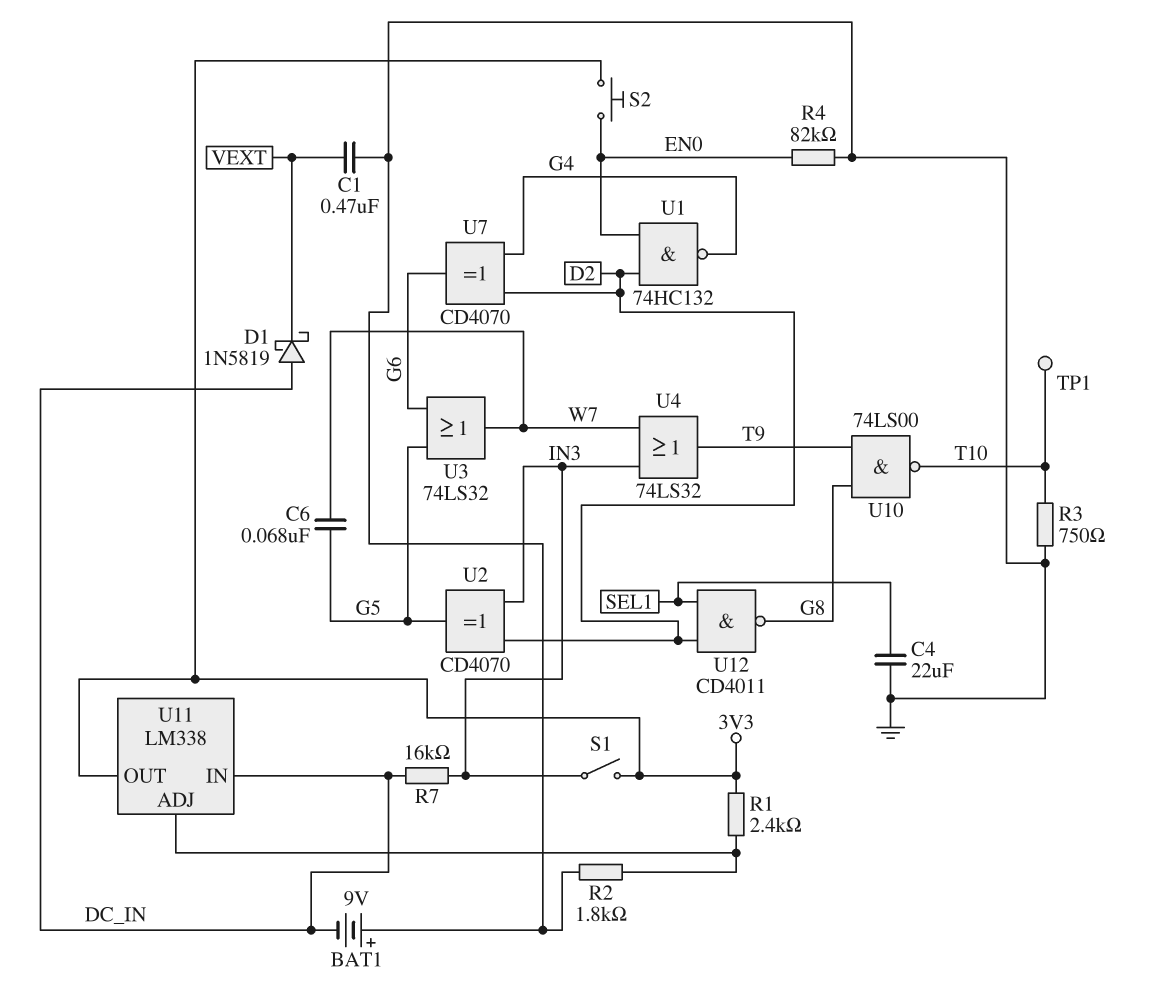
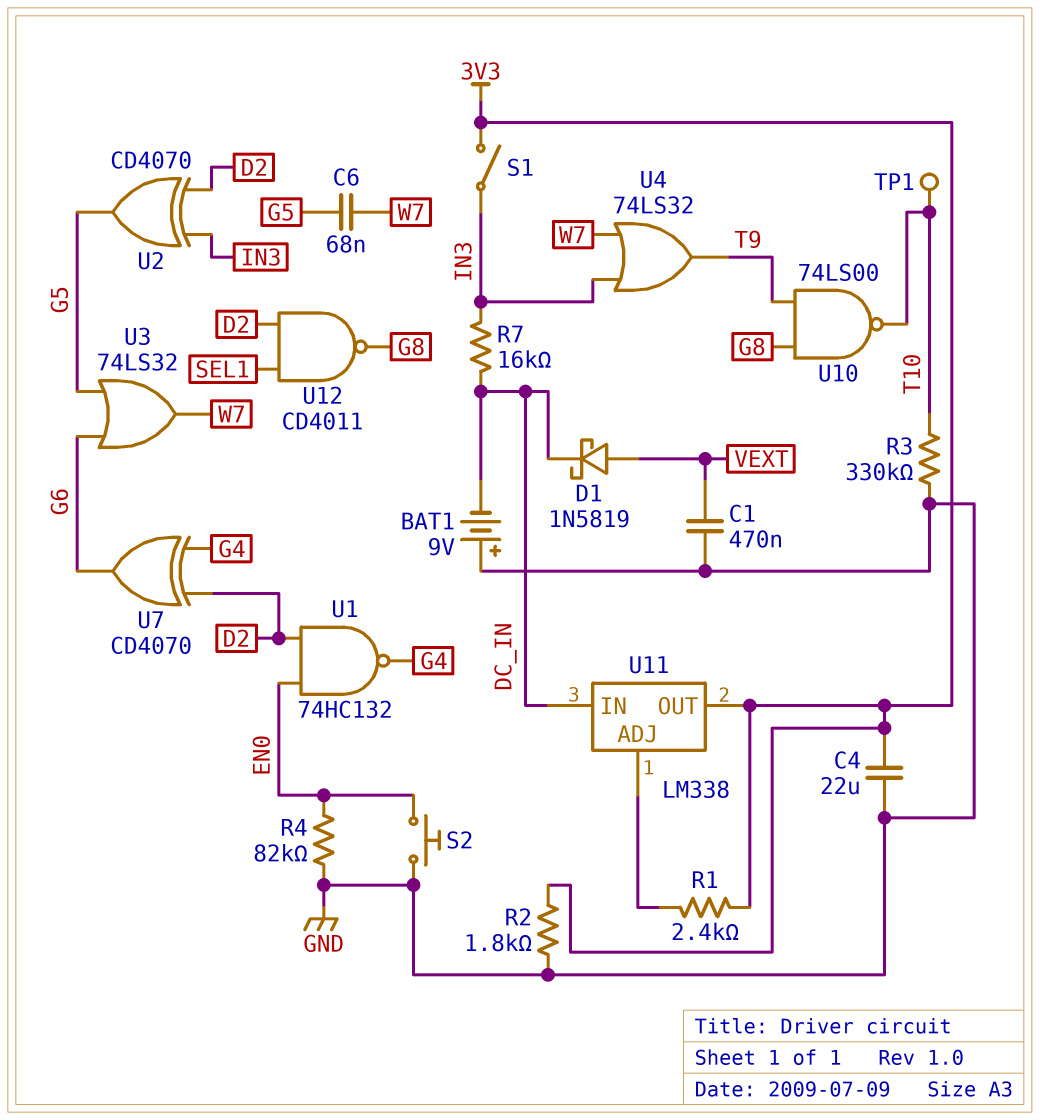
C4: 22uF (GND, SEL1) -> 22uF (3V3, GND)
D1: schottky 1N5819 (A DC_IN, K VEXT) -> schottky 1N5819 (A VEXT, K DC_IN)
R2: 1.8k (GND, U11/ADJ) -> 1.8k (3V3, GND)
R3: 750 (GND, T10) -> 330k (GND, T10)
S2: button (3V3, EN0) -> button (EN0, GND)

